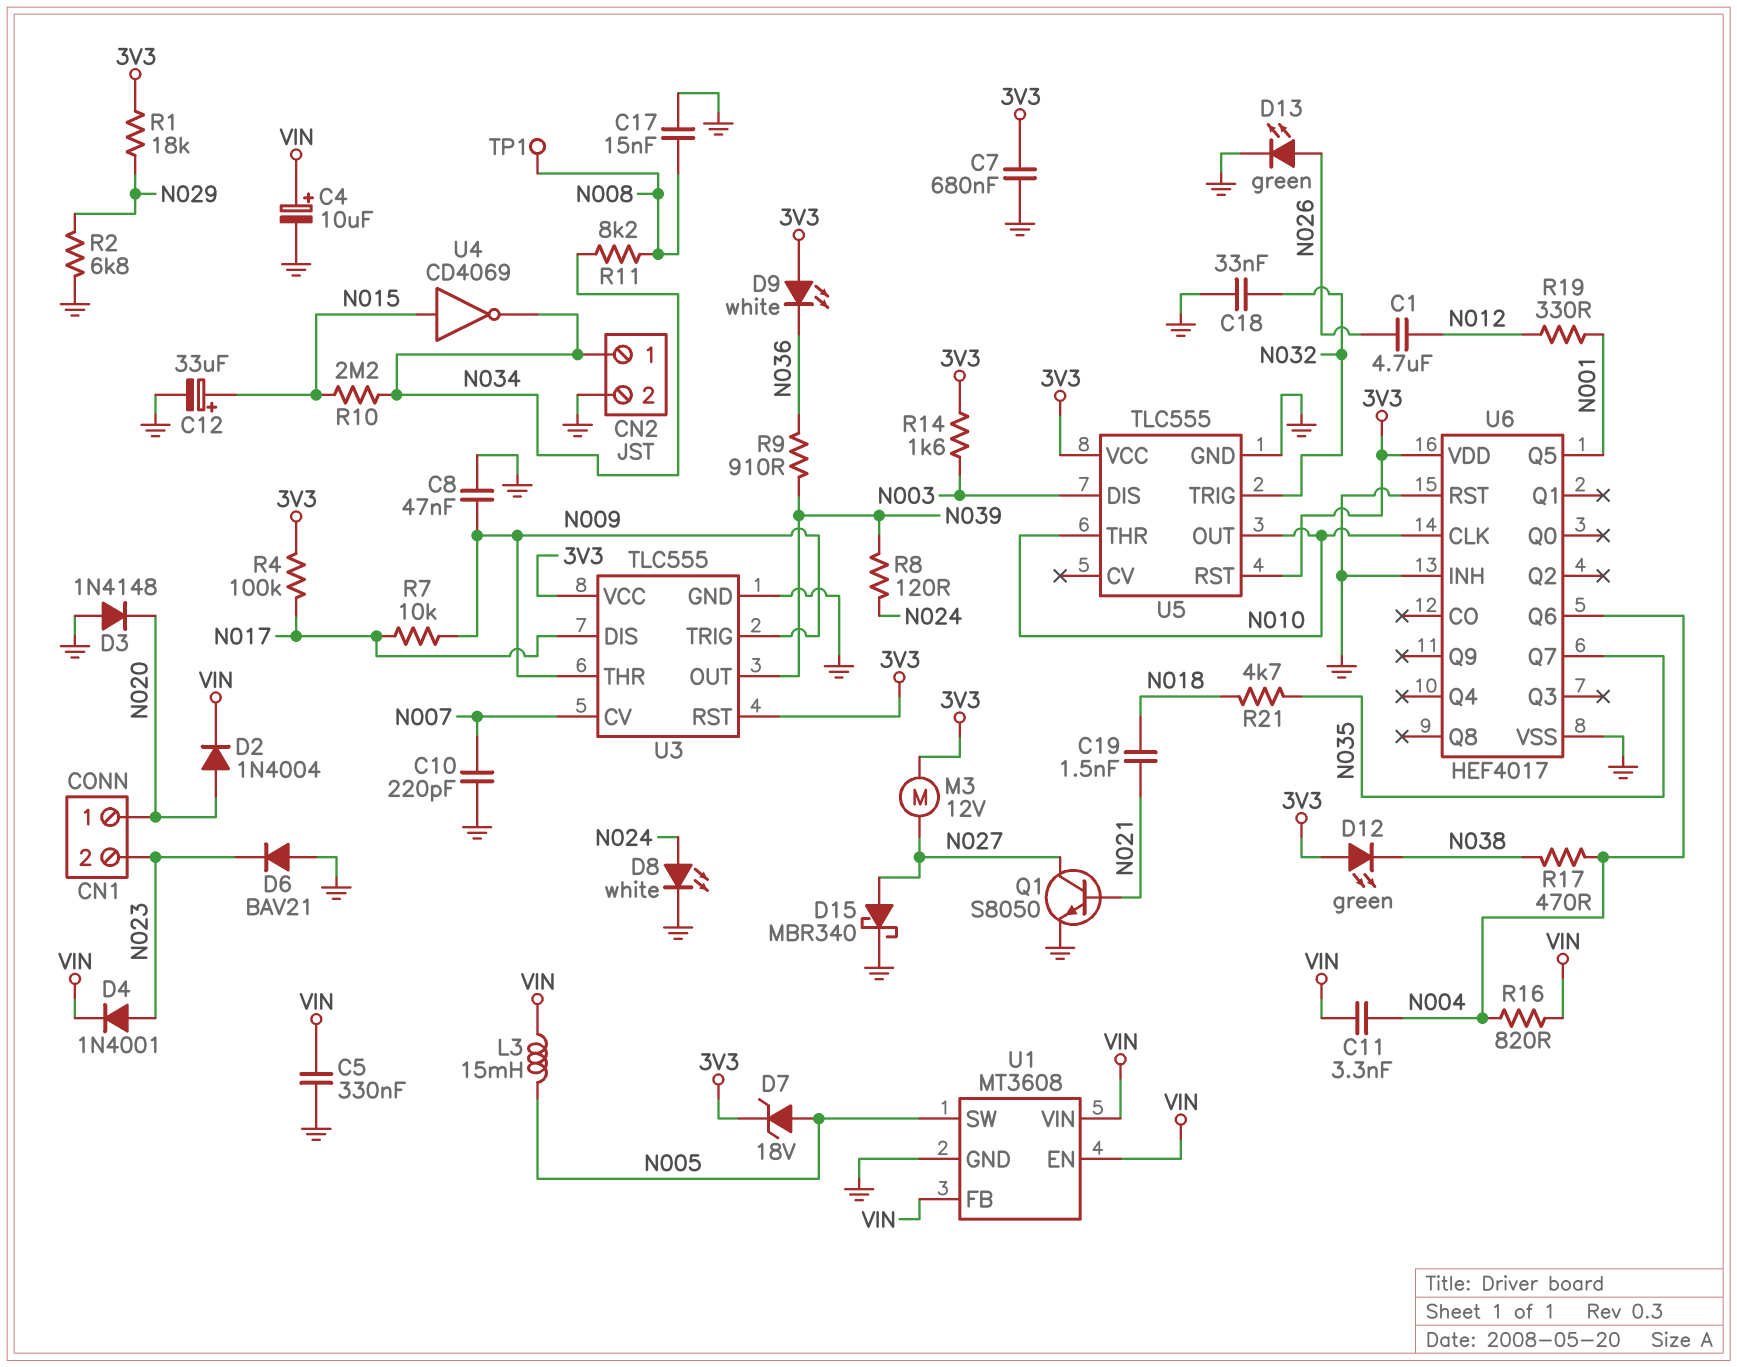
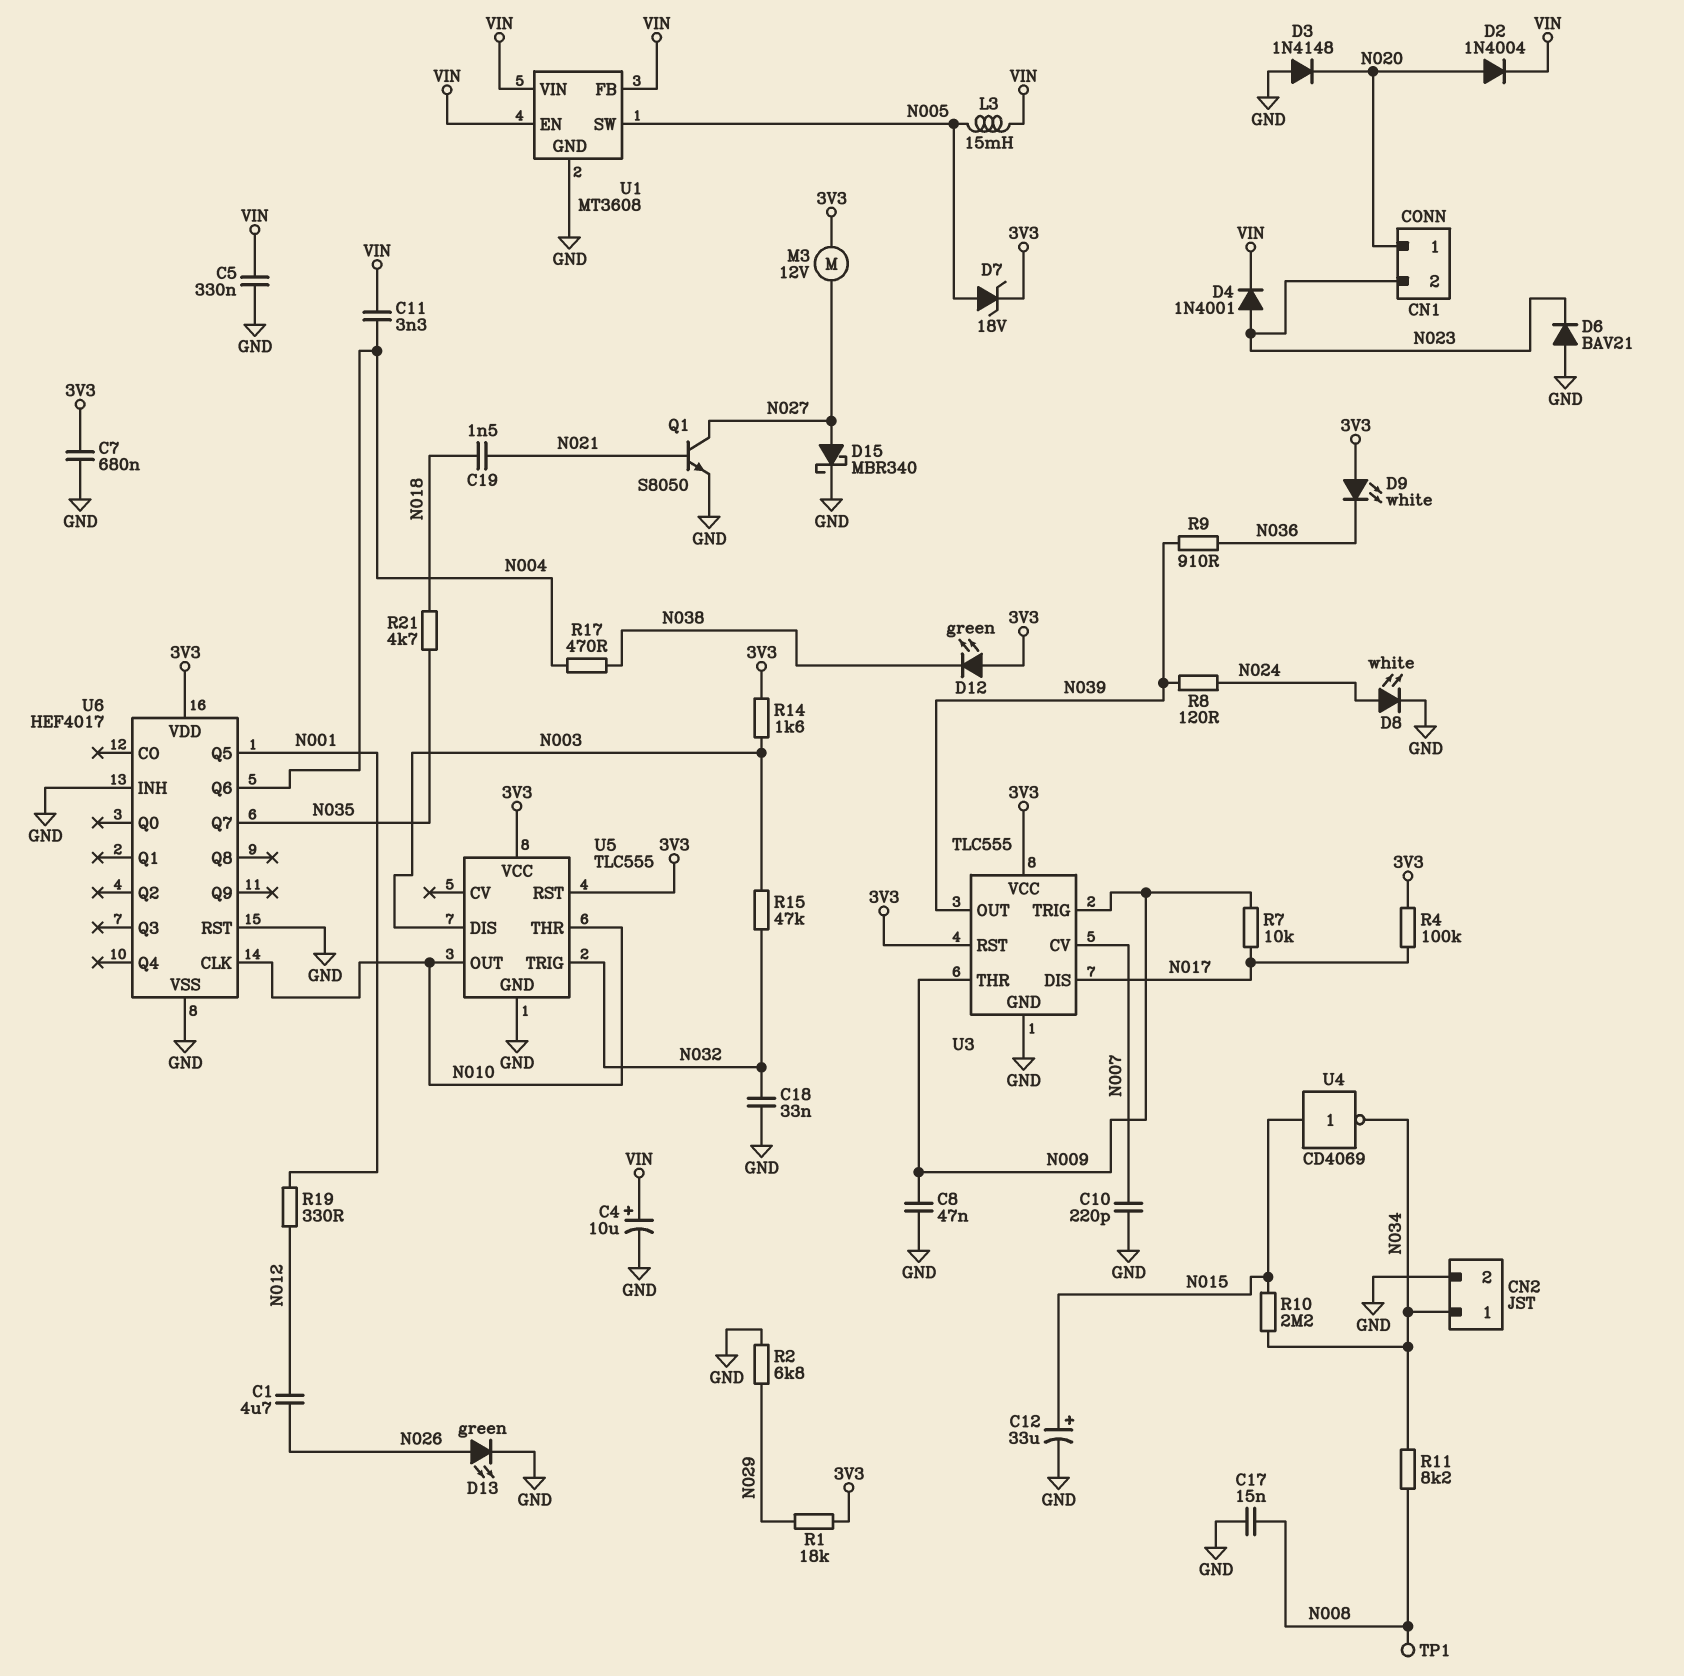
R15: none -> 47k (N003, N032)
R16: 820 (N004, VIN) -> none

